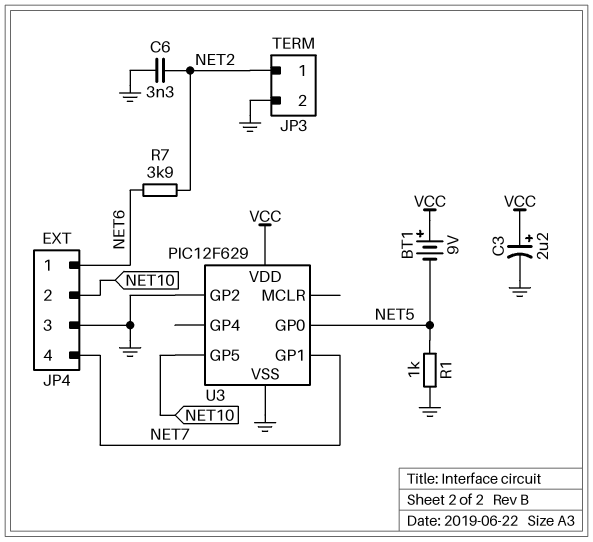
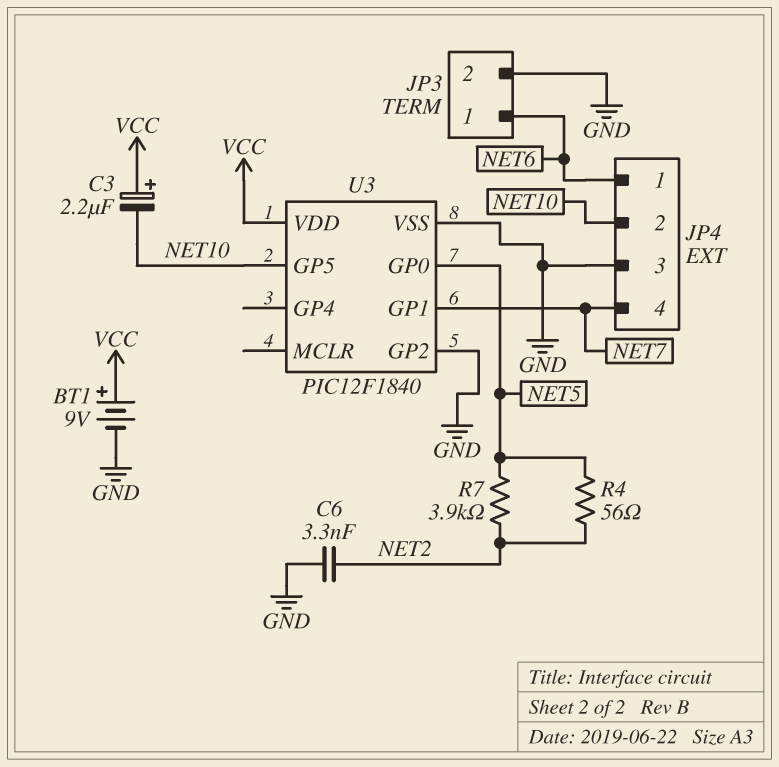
BT1: 9V (plus VCC, minus NET5) -> 9V (plus VCC, minus GND)
C3: 2.2uF (plus VCC, minus GND) -> 2.2uF (plus VCC, minus NET10)
JP3 pin 1: NET2 -> NET6
R1: 1k (GND, NET5) -> none
R4: none -> 56 (NET2, NET5)
R7: 3.9k (NET2, NET6) -> 3.9k (NET2, NET5)
U3: PIC12F629 -> PIC12F1840

